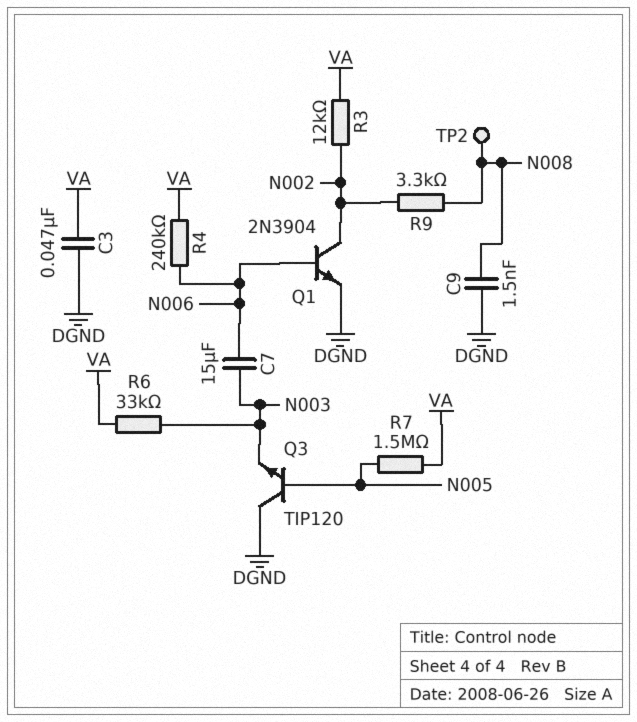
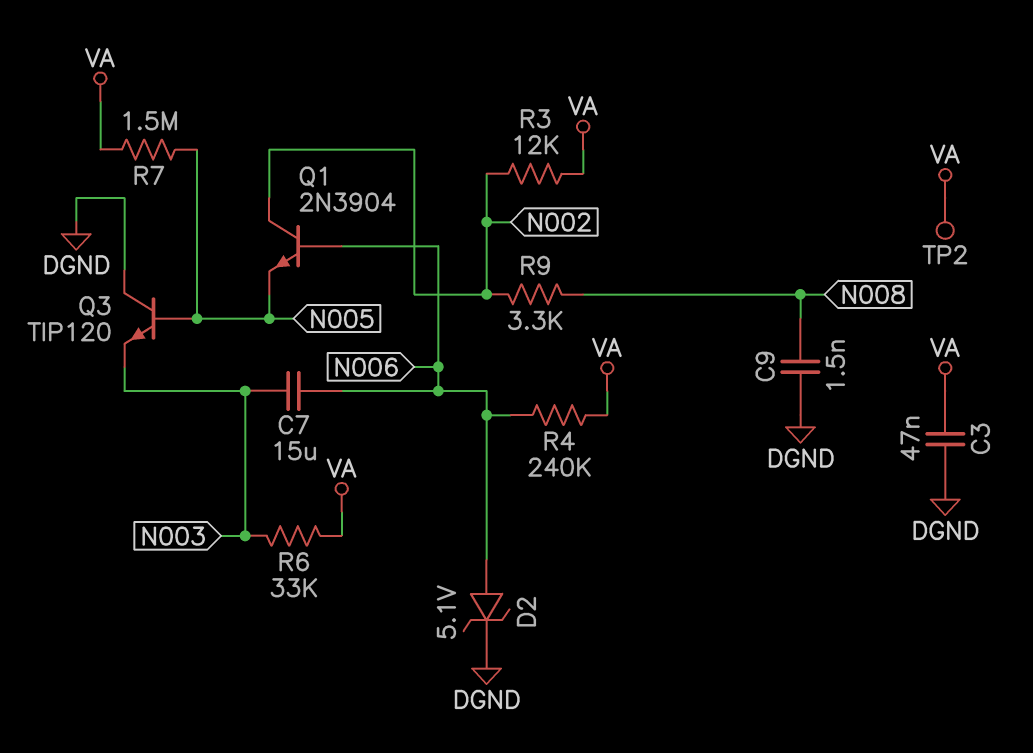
D2: none -> zener 5.1V (A N006, K DGND)
Q1: NPN 2N3904 (B N006, C N002, E DGND) -> NPN 2N3904 (B N006, C N002, E N005)
TP2: test point (N008) -> test point (VA)

